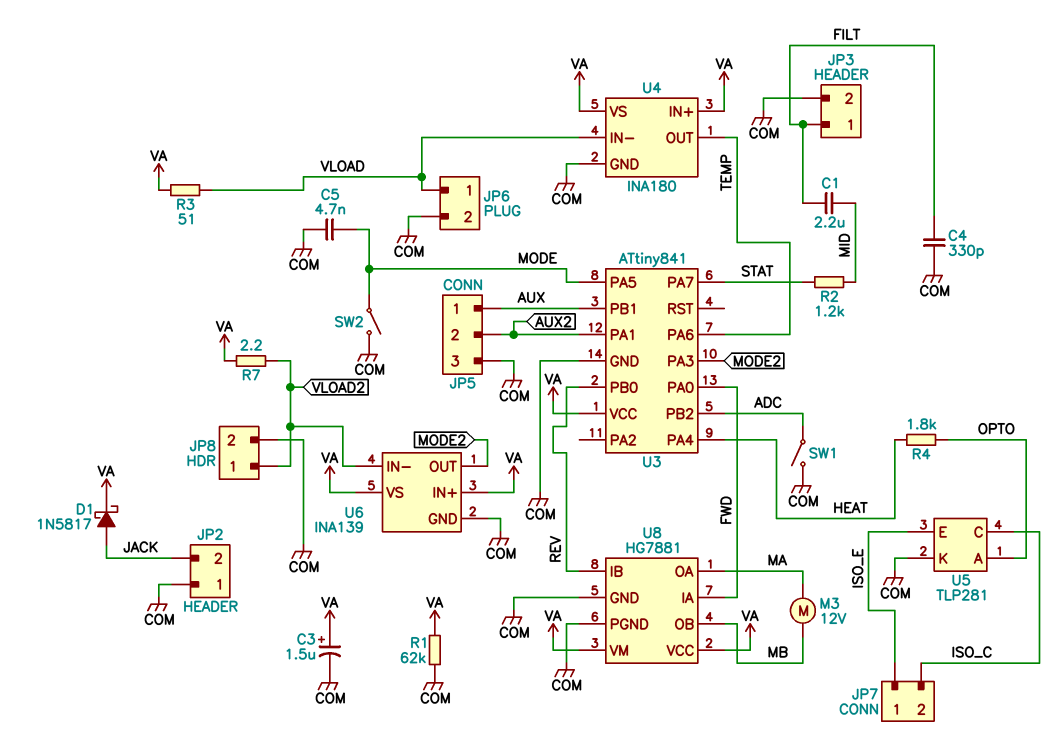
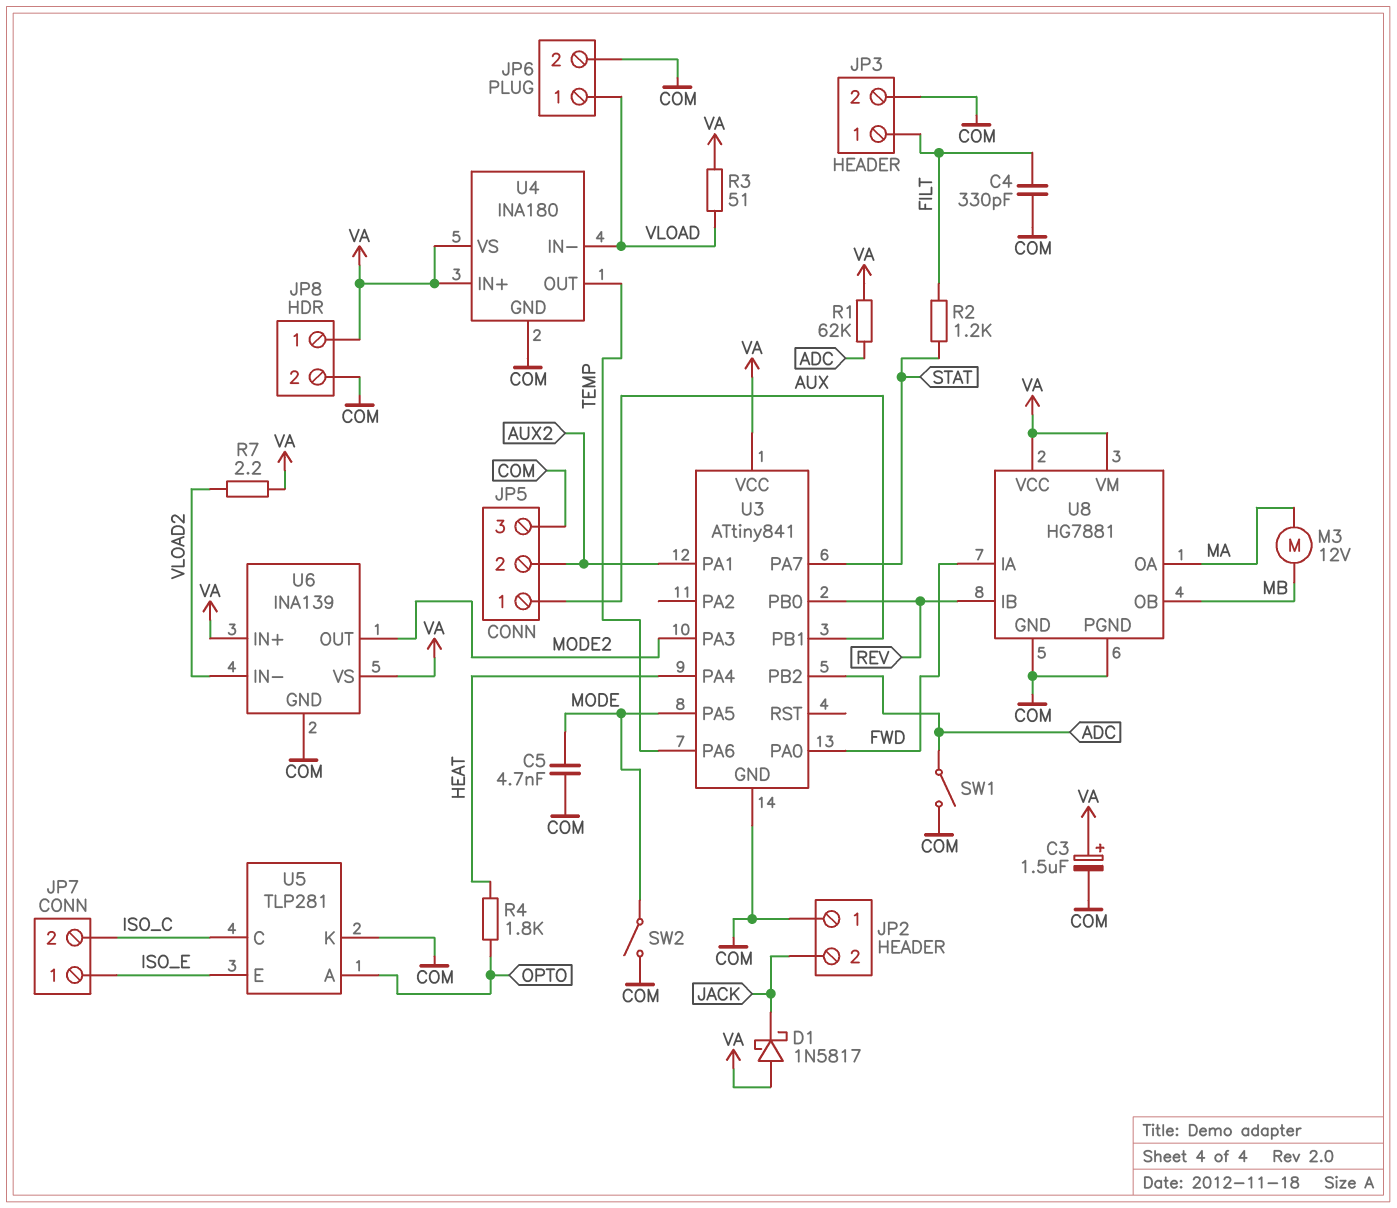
C1: 2.2uF (FILT, MID) -> none
D1: schottky 1N5817 (A JACK, K VA) -> schottky 1N5817 (A VA, K JACK)
JP8 pin 1: VLOAD2 -> VA
R1: 62k (COM, VA) -> 62k (ADC, VA)
R2: 1.2k (MID, STAT) -> 1.2k (FILT, STAT)

